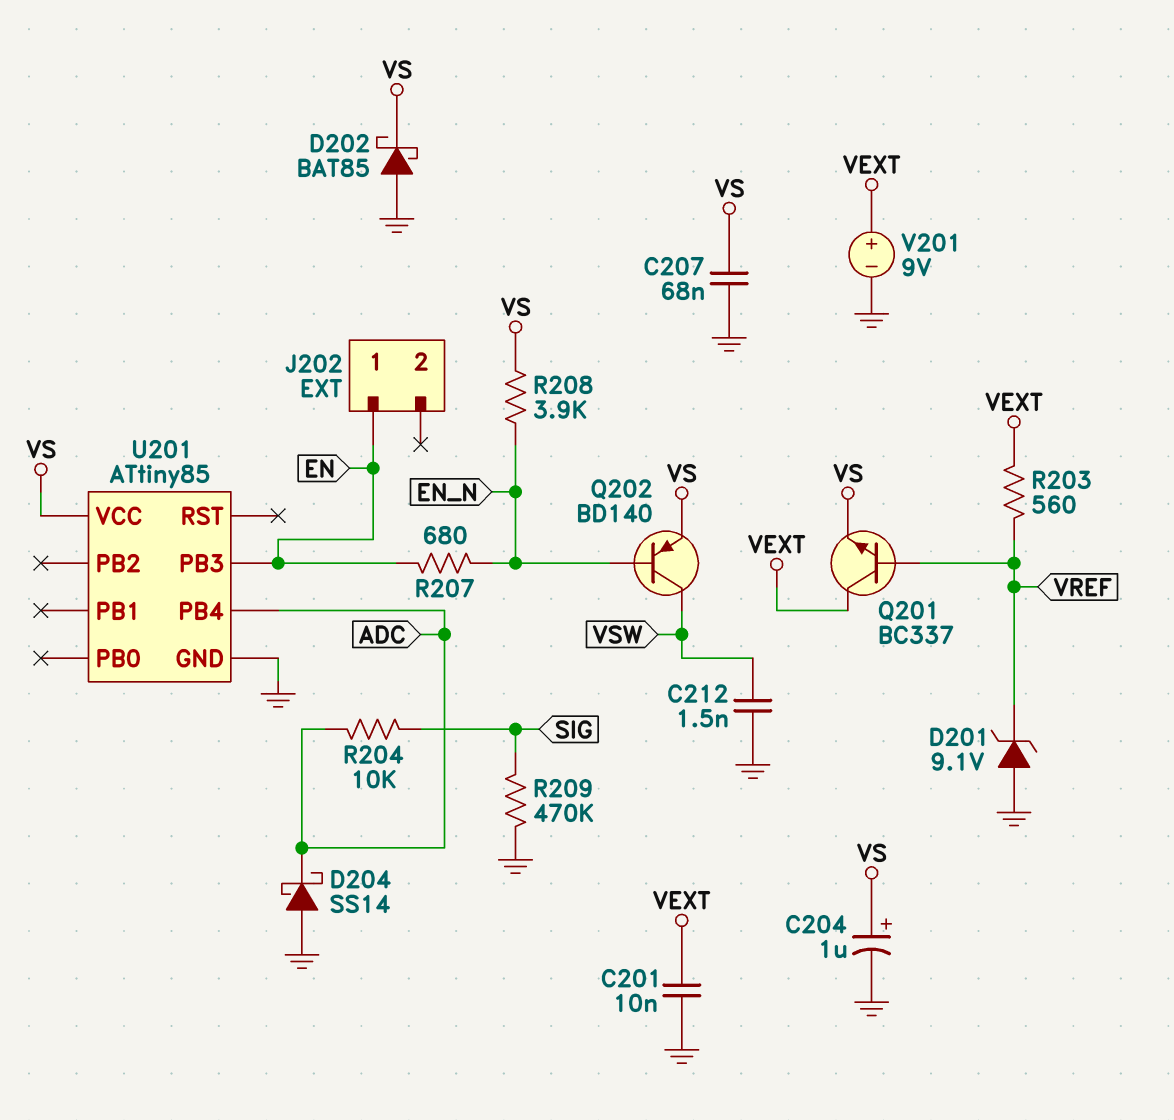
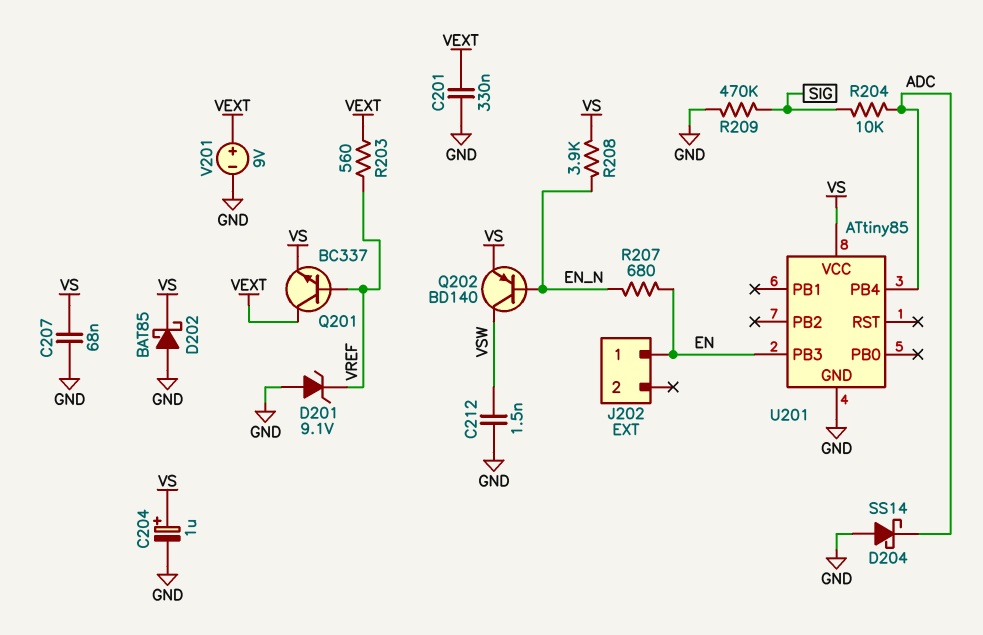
C201: 10nF (GND, VEXT) -> 330nF (GND, VEXT)

